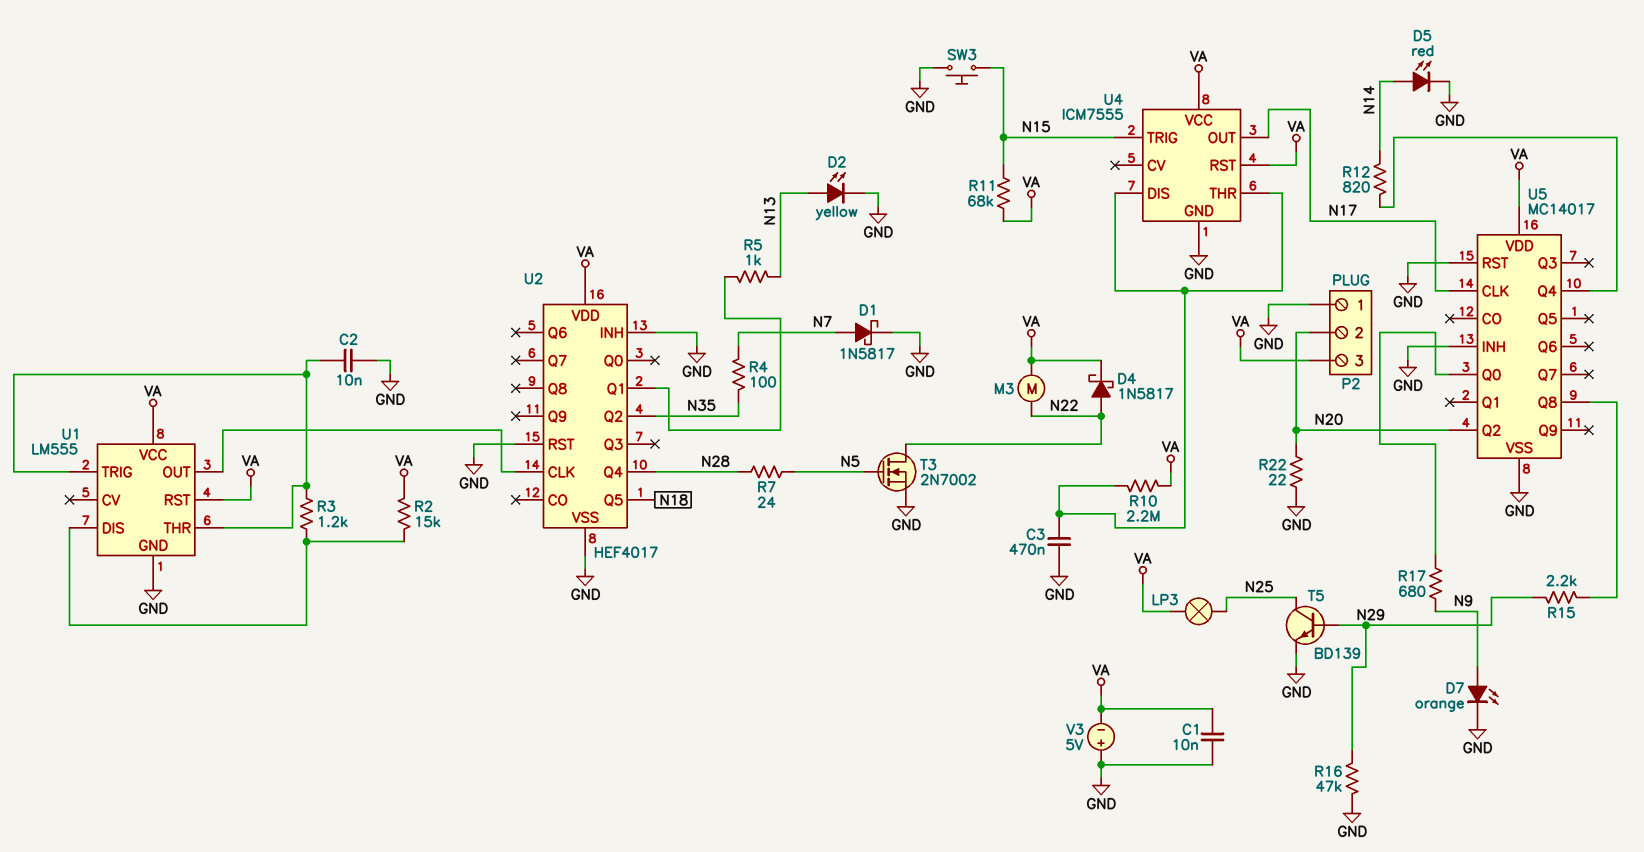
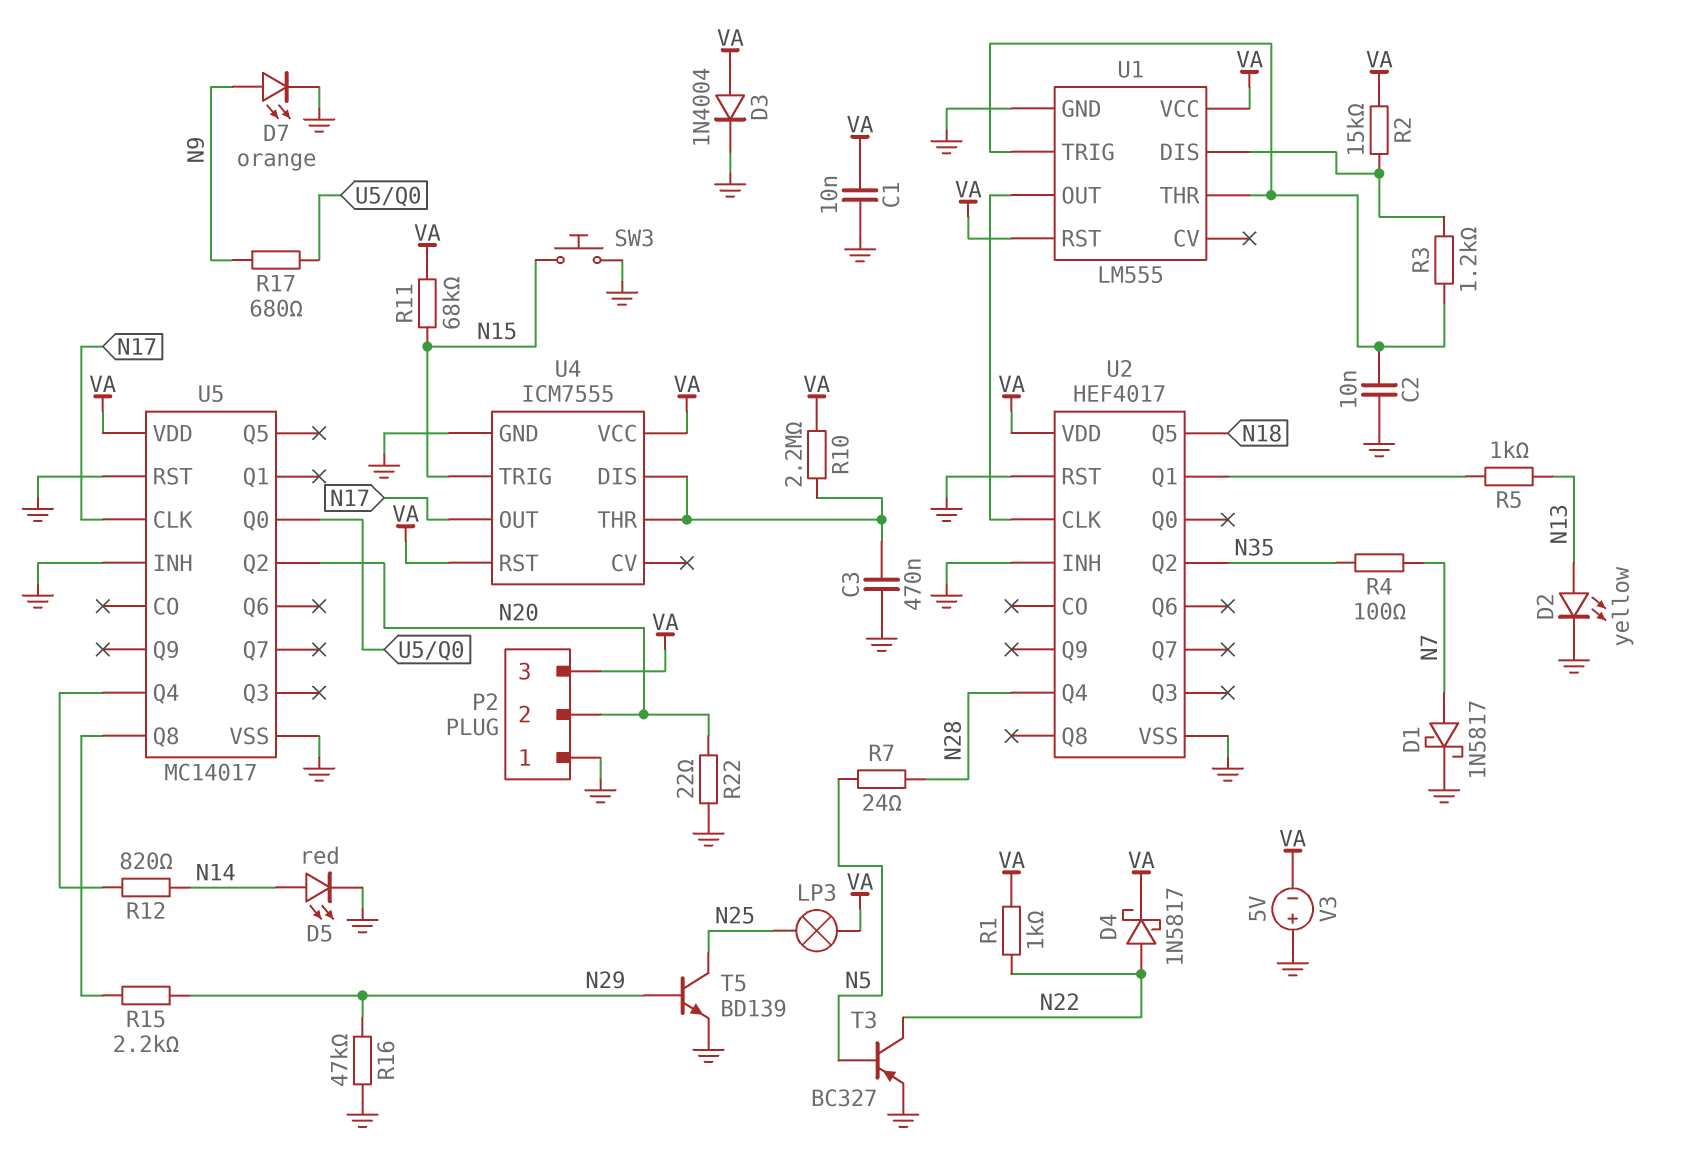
D3: none -> diode 1N4004 (A VA, K GND)
M3: motor (N22, VA) -> none
R1: none -> 1k (N22, VA)
T3: NMOS 2N7002 (G N5, D N22, S GND) -> PNP BC327 (B N5, C N22, E GND)

